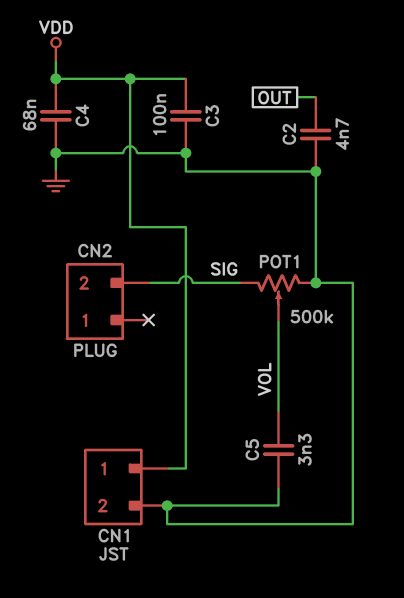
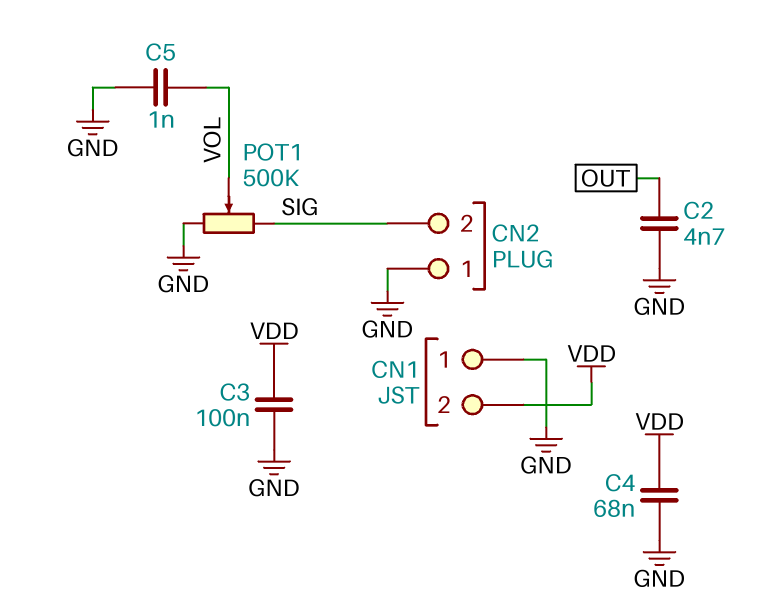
C5: 3.3nF (GND, VOL) -> 1nF (GND, VOL)
CN1 pin 1: VDD -> GND
CN1 pin 2: GND -> VDD
CN2 pin 1: none -> GND

